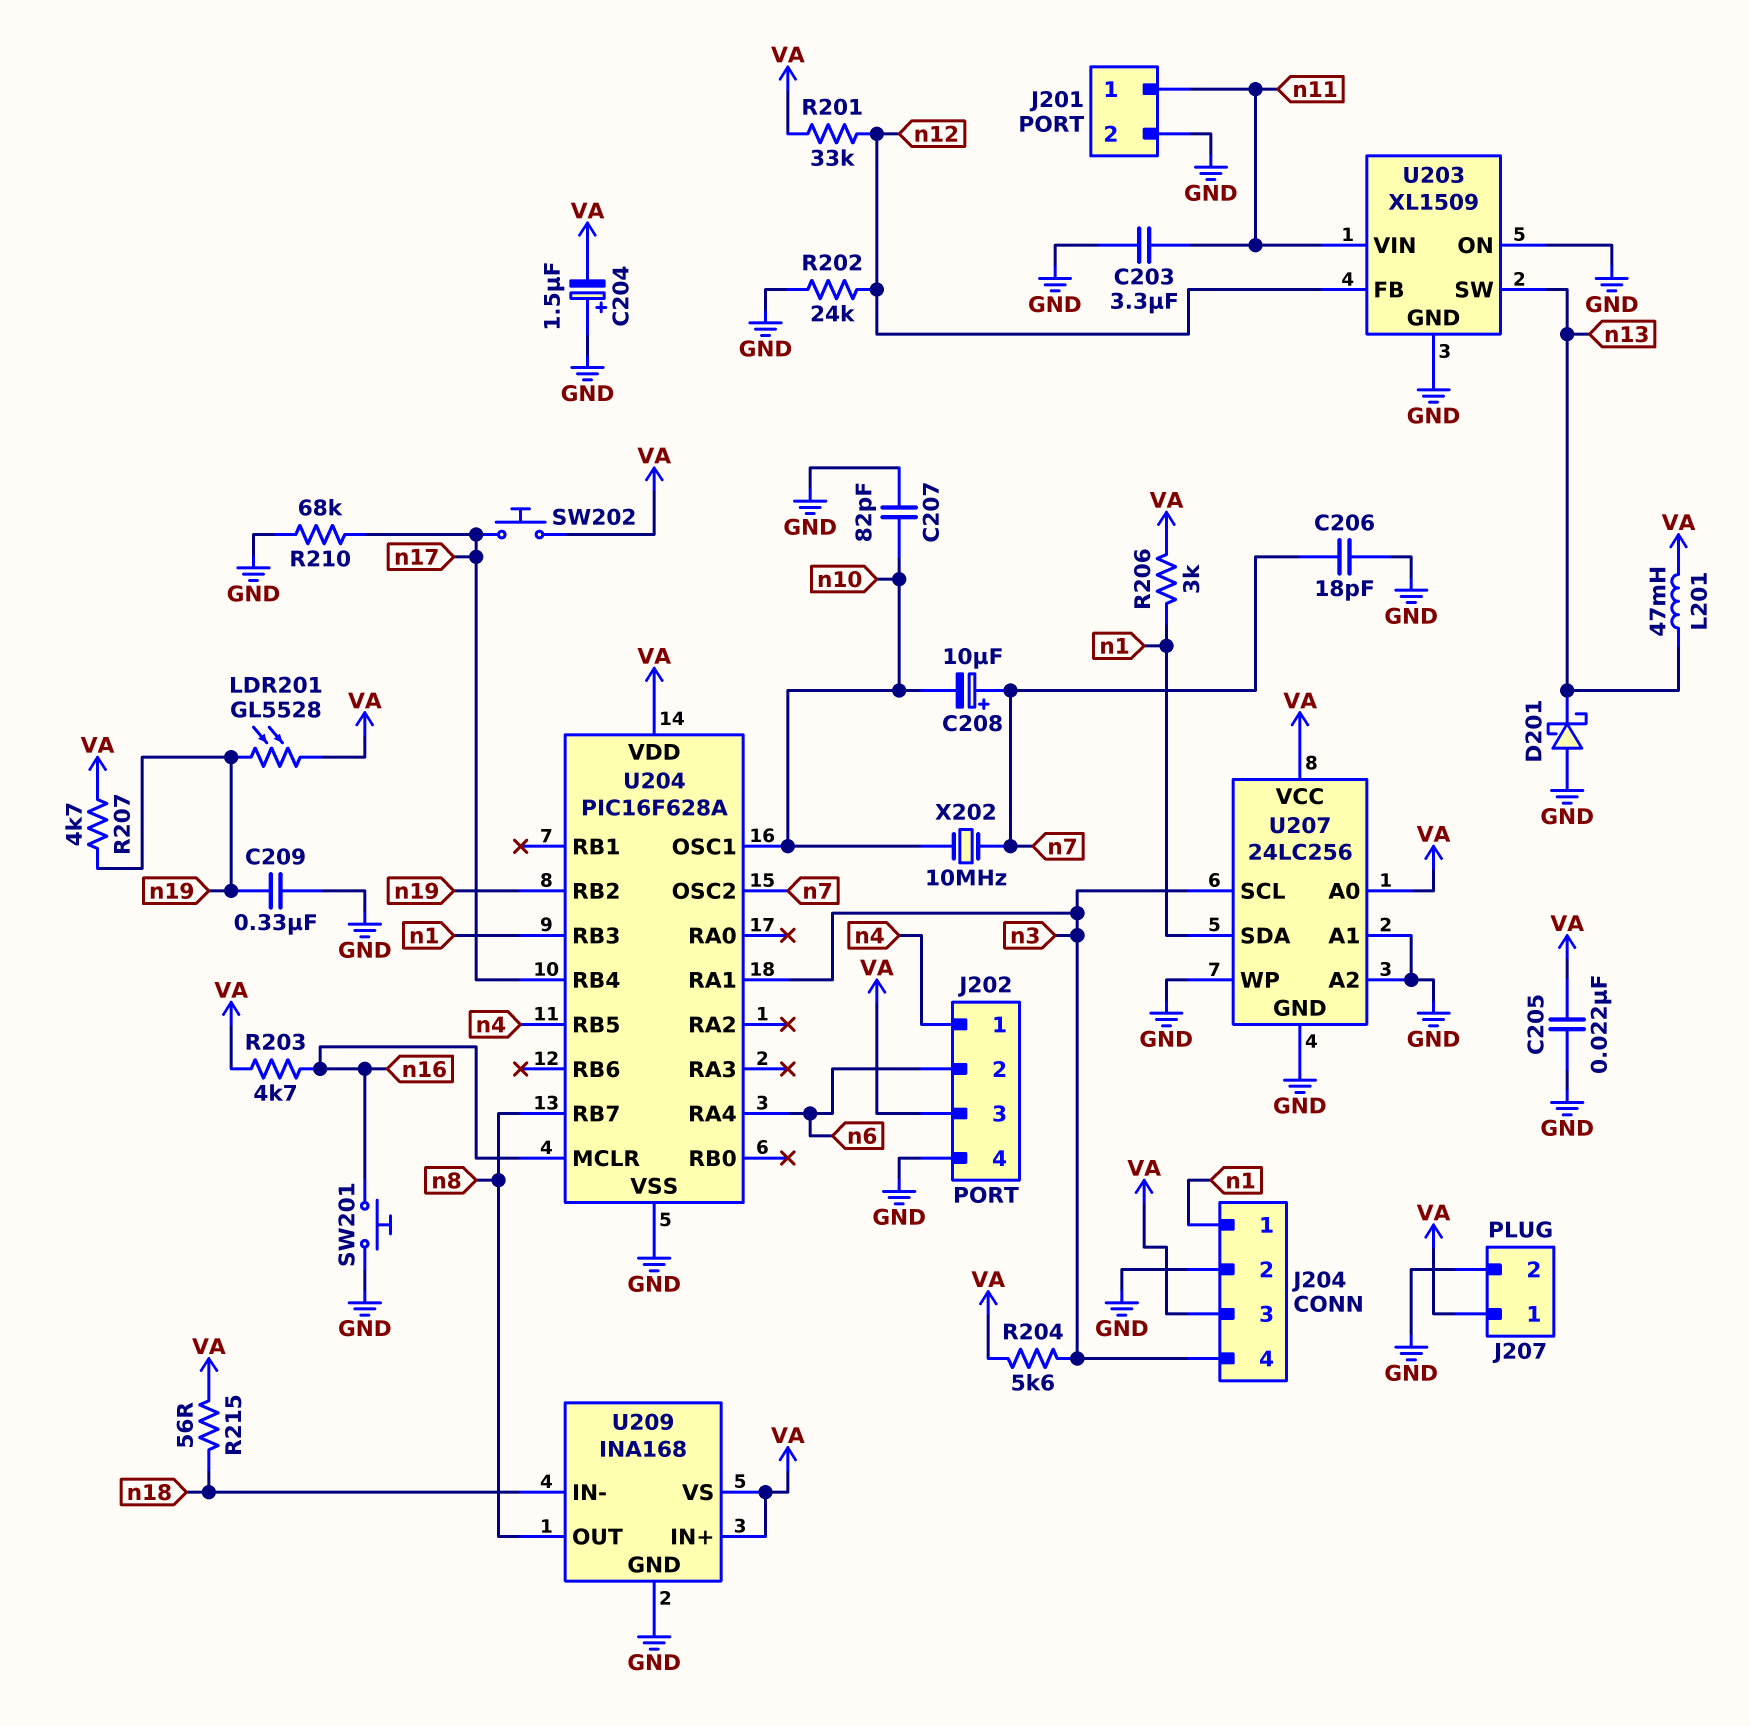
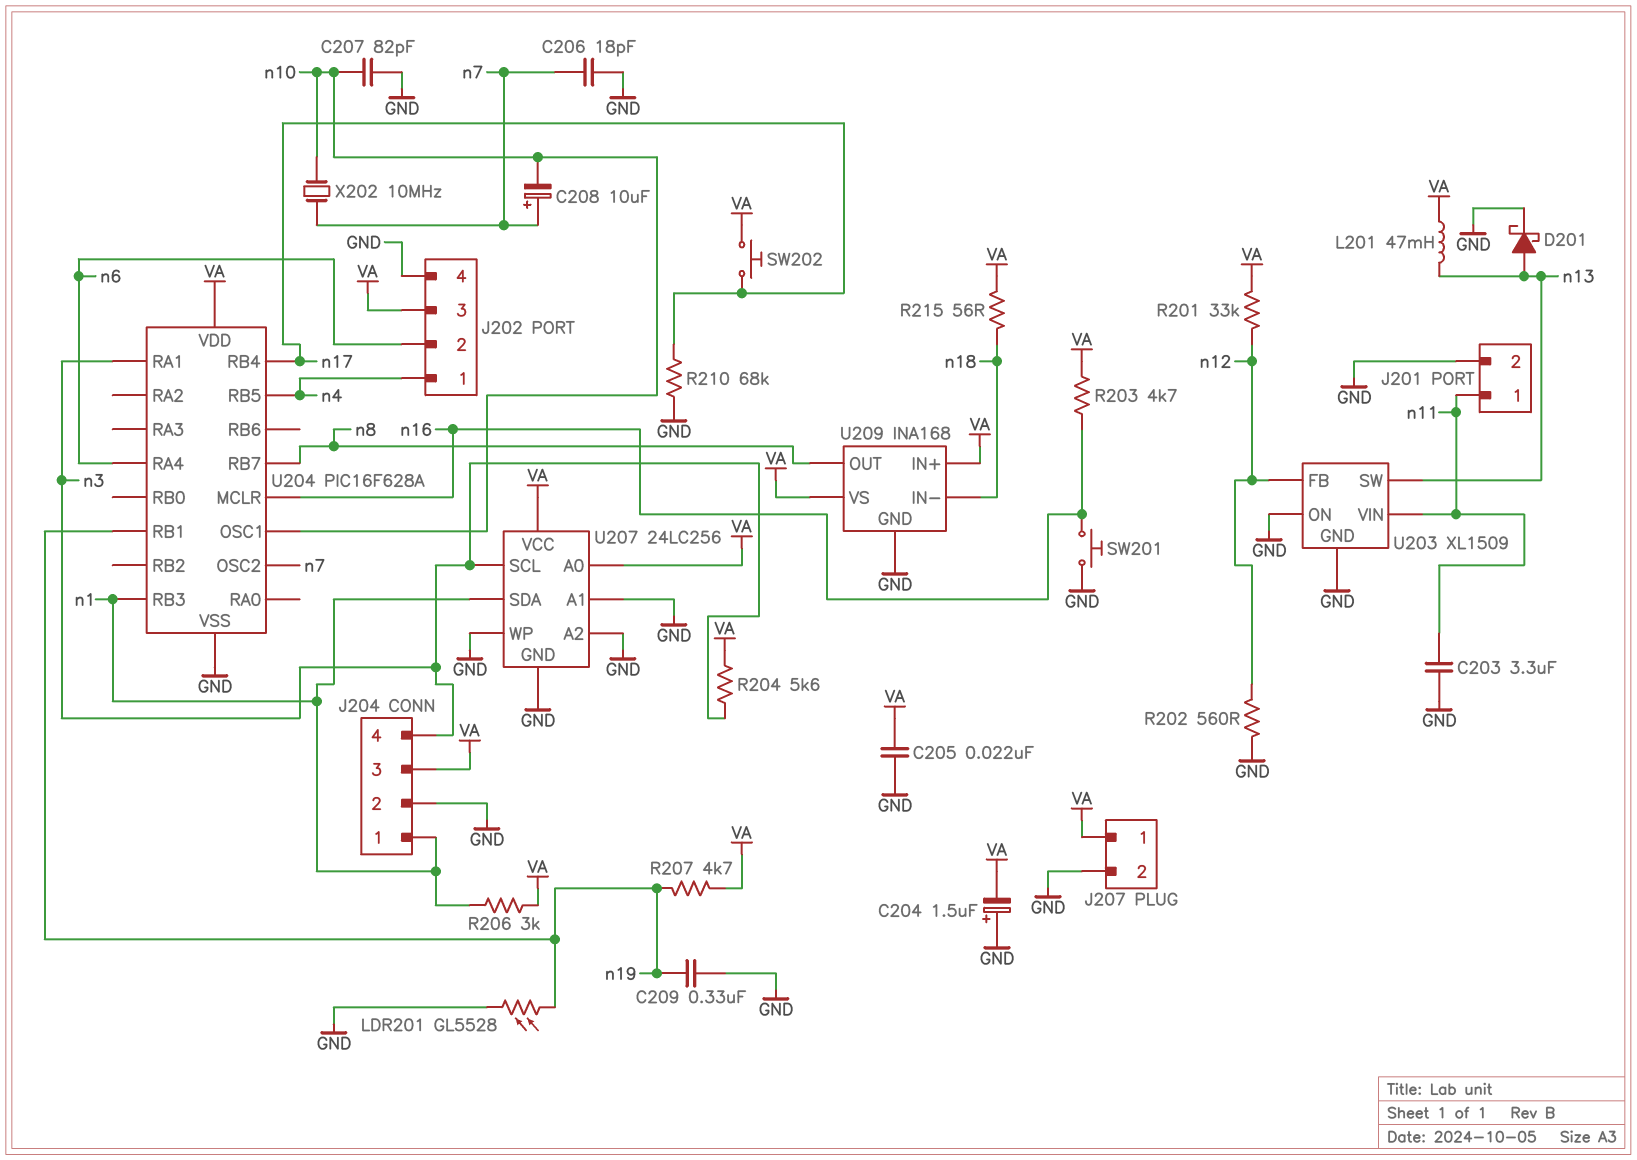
D201: schottky (A GND, K n13) -> schottky (A n13, K GND)
LDR201: GL5528 (VA, n19) -> GL5528 (GND, n19)
R202: 24k (GND, n12) -> 560 (GND, n12)
U204 pin RB1: none -> n19
U204 pin RB2: n19 -> none

